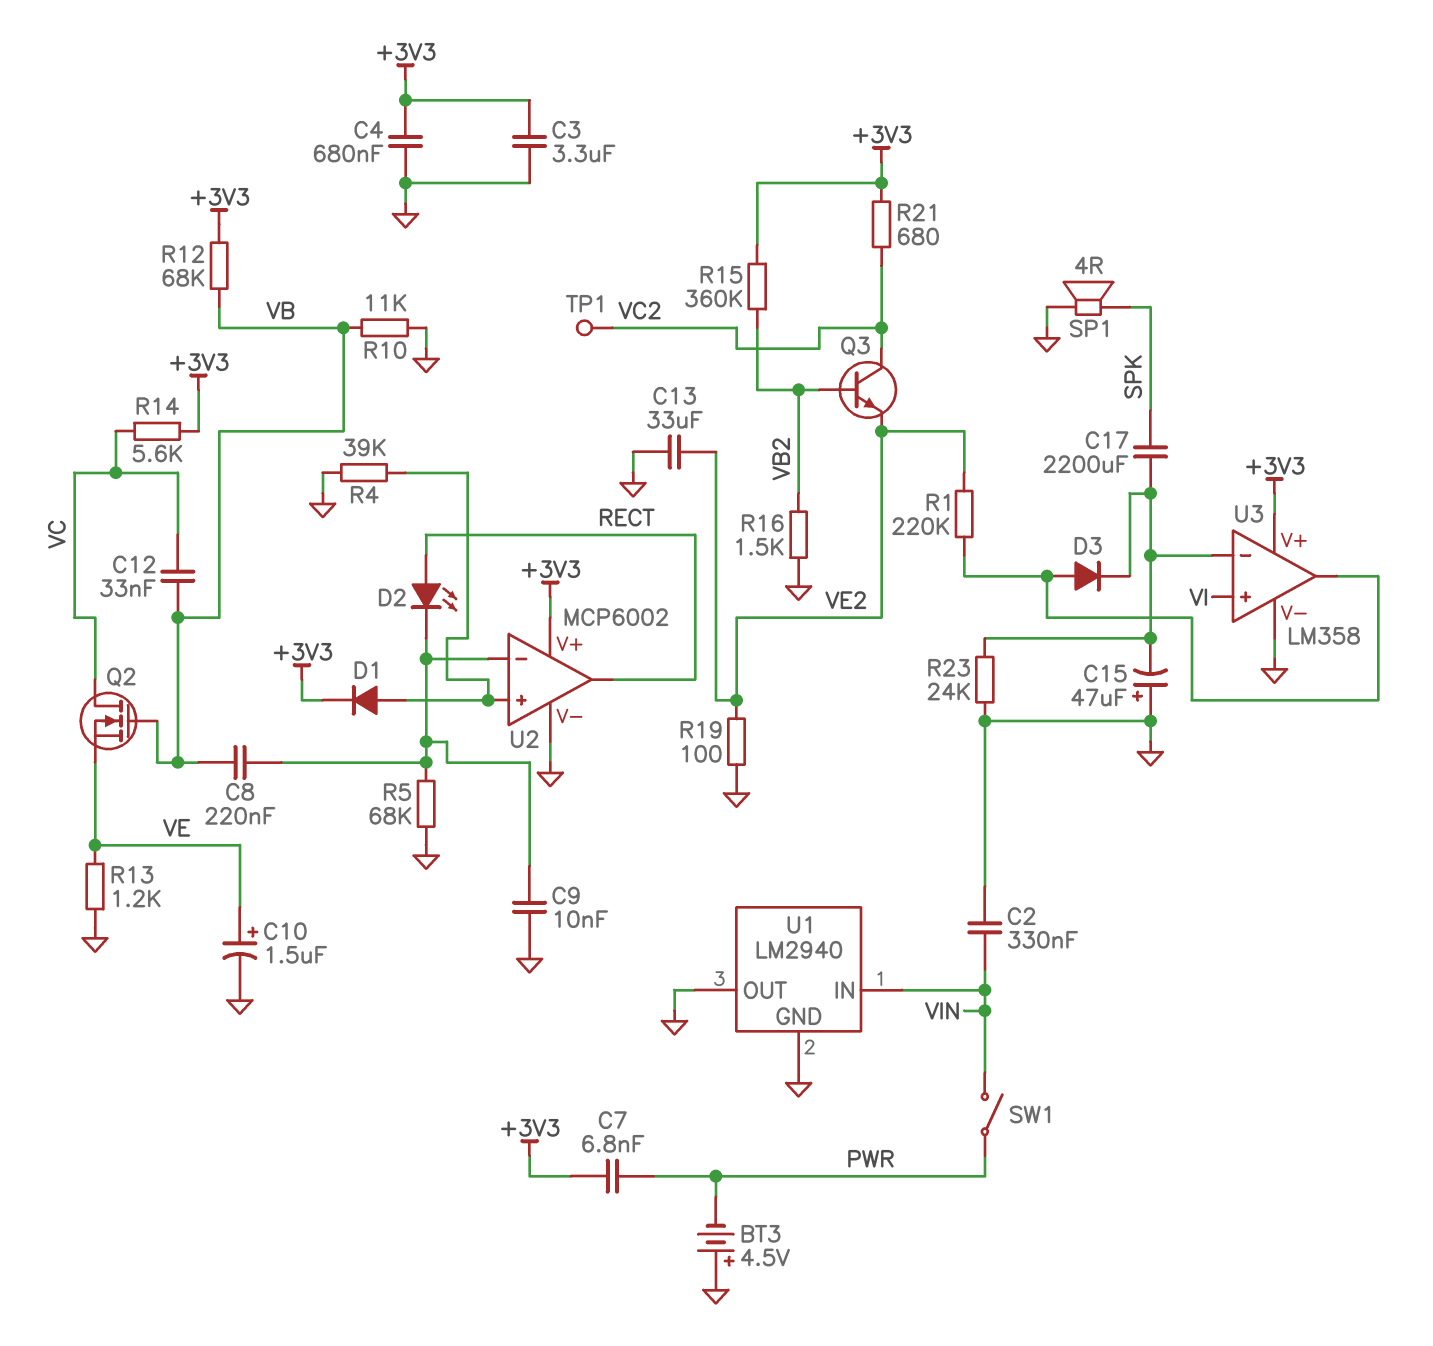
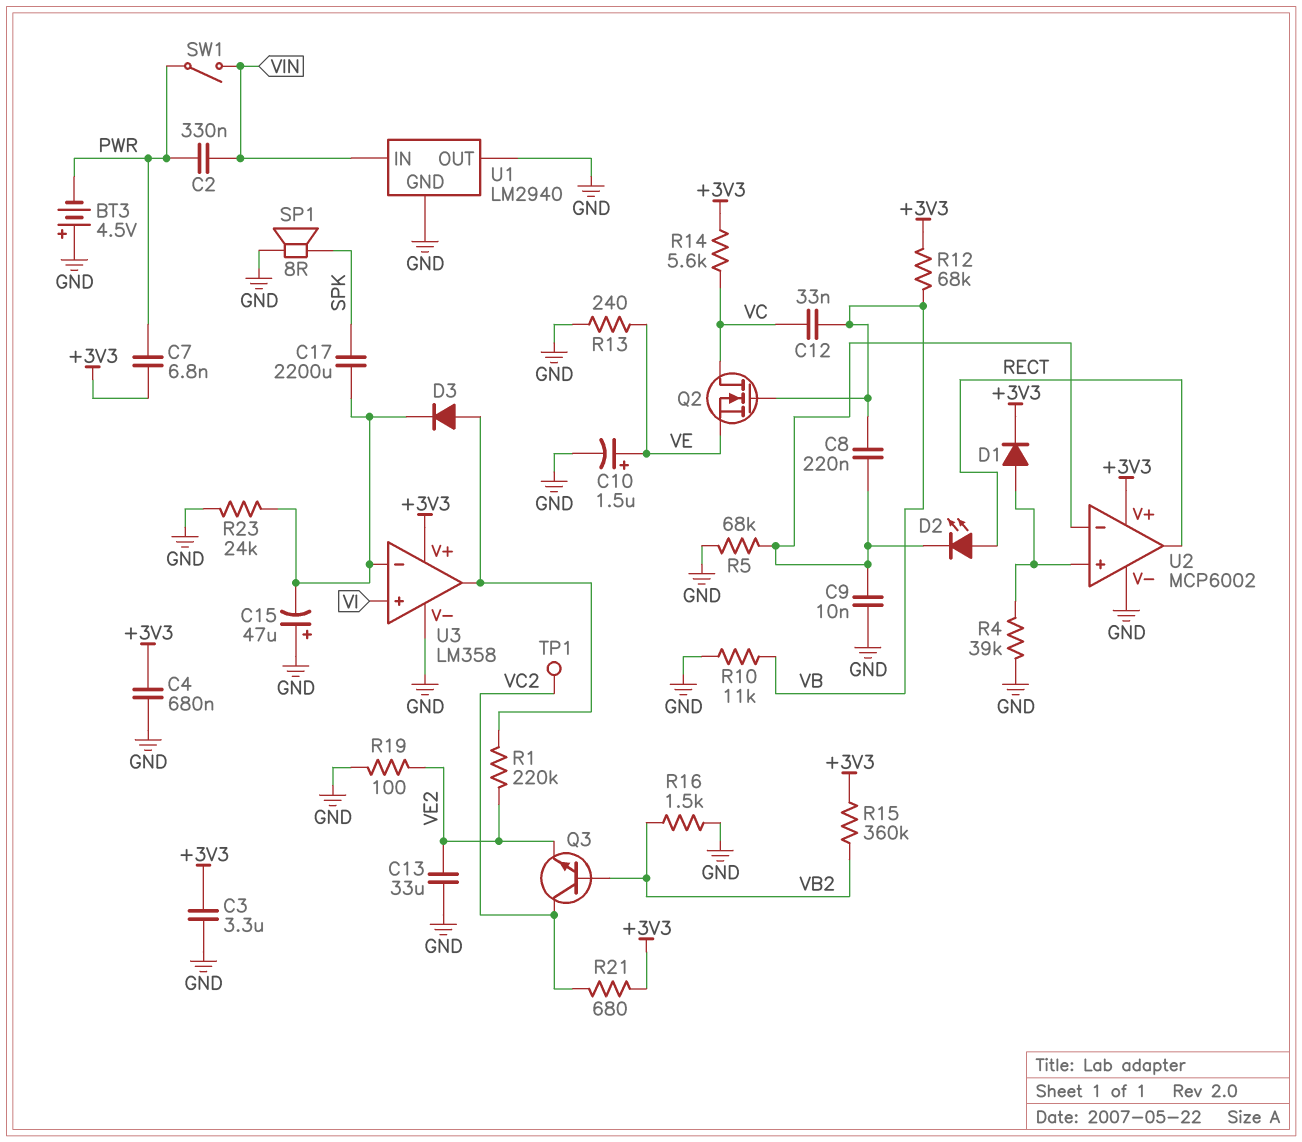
C2: 330nF (GND, VIN) -> 330nF (PWR, VIN)
R13: 1.2k (GND, VE) -> 240 (GND, VE)
SP1: speaker 4R (GND, SPK) -> speaker 8R (GND, SPK)

